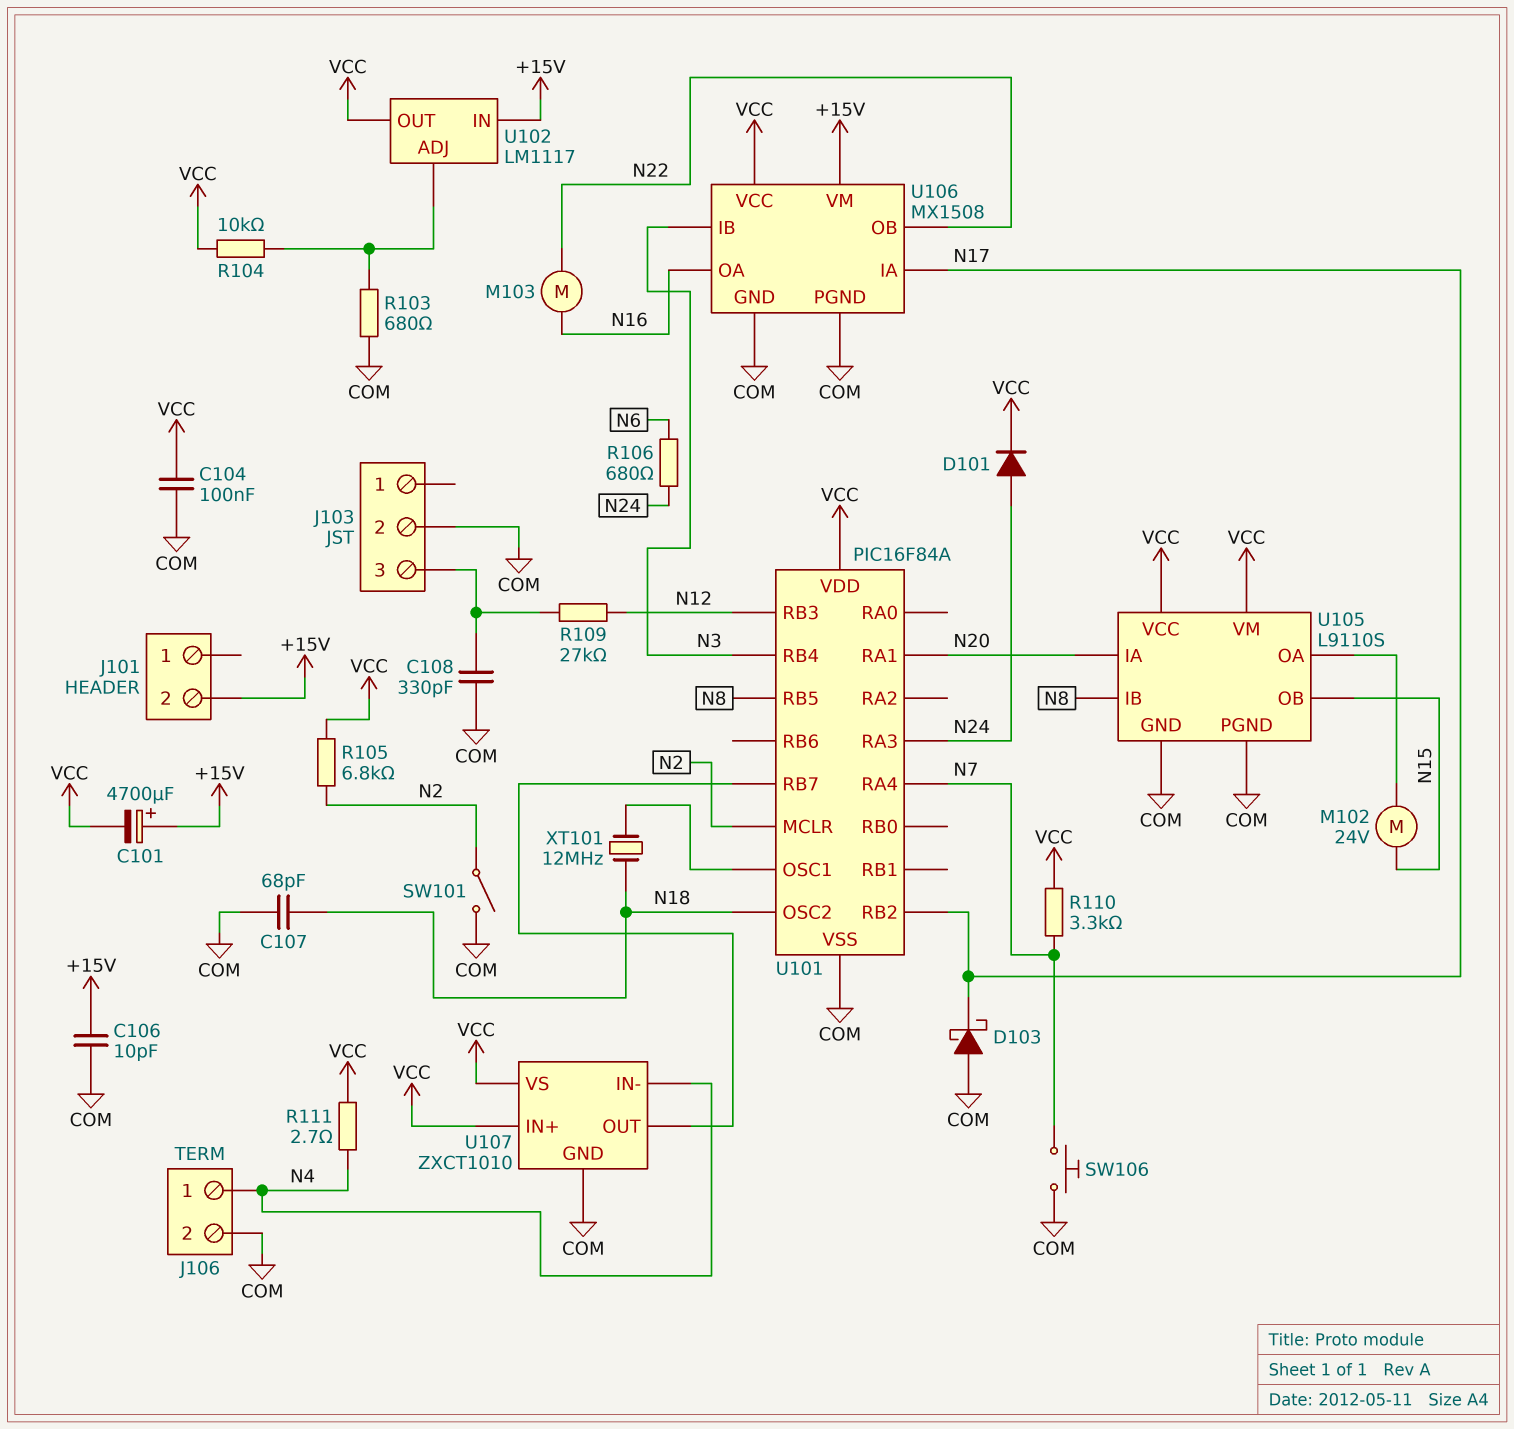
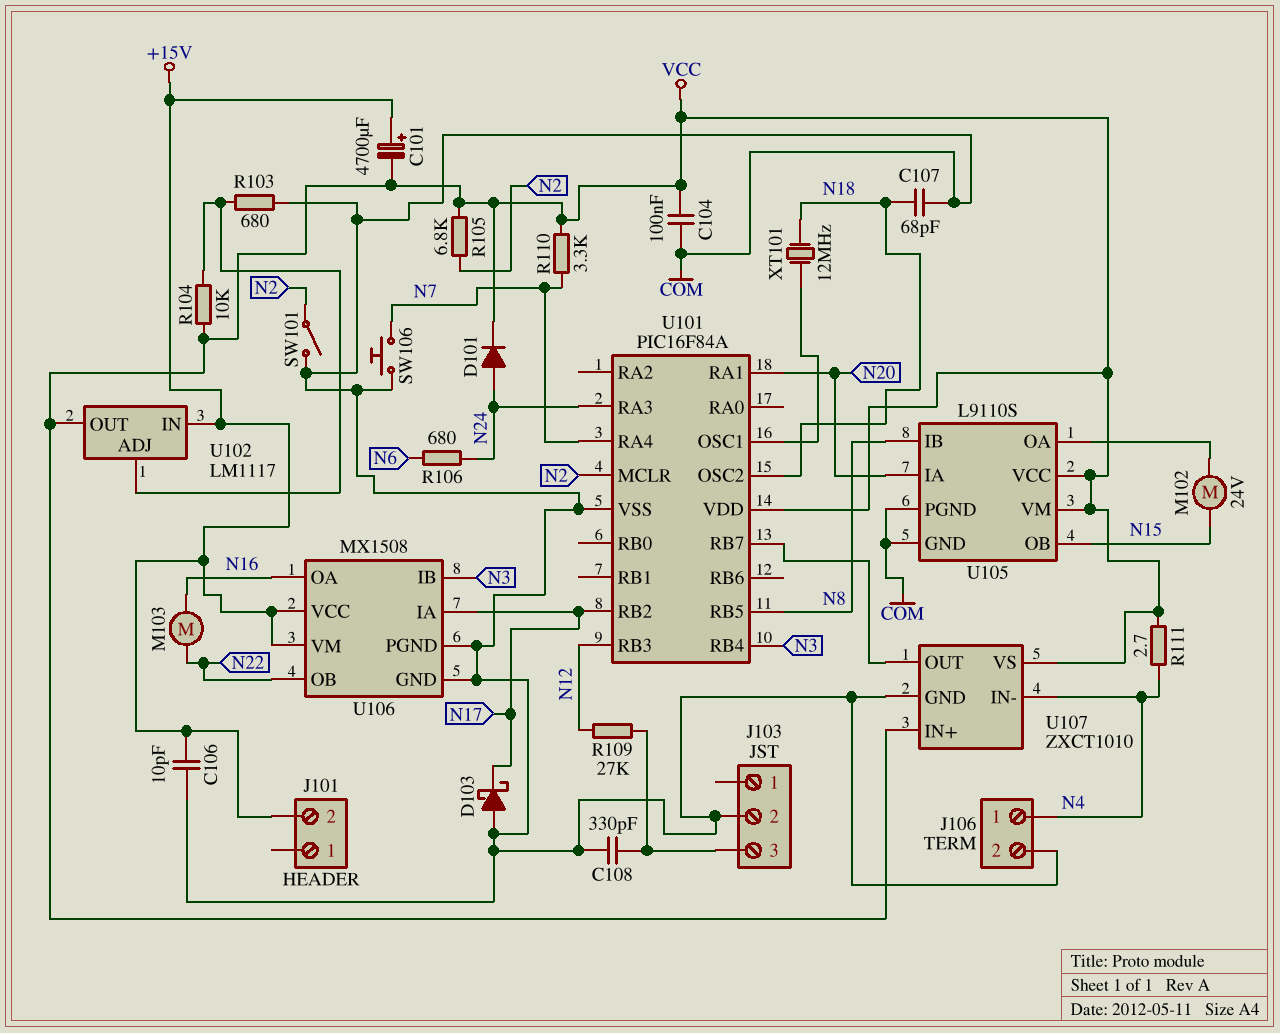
U106 pin VCC: VCC -> +15V

